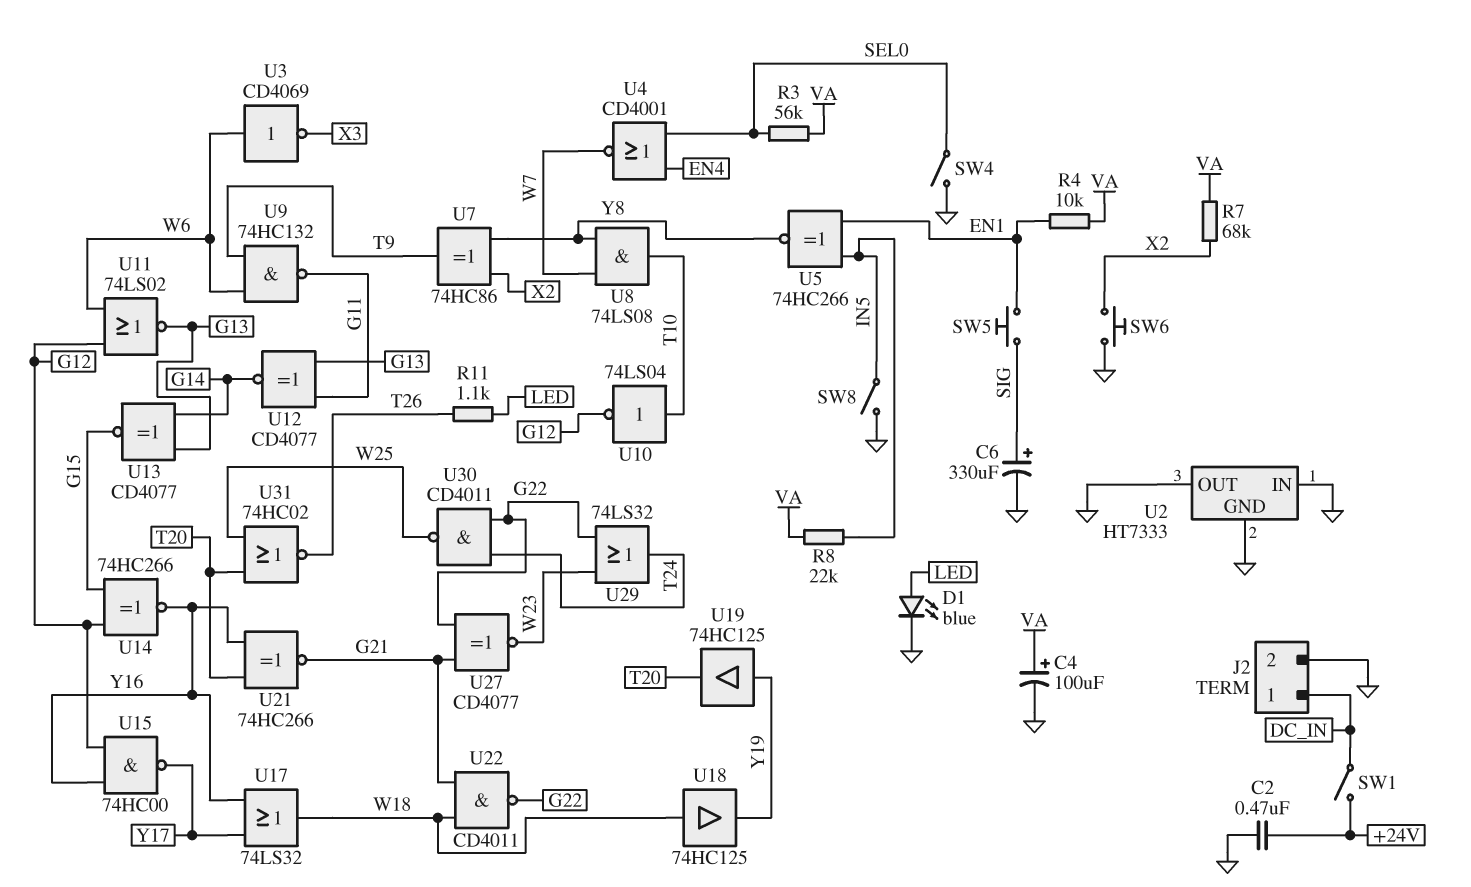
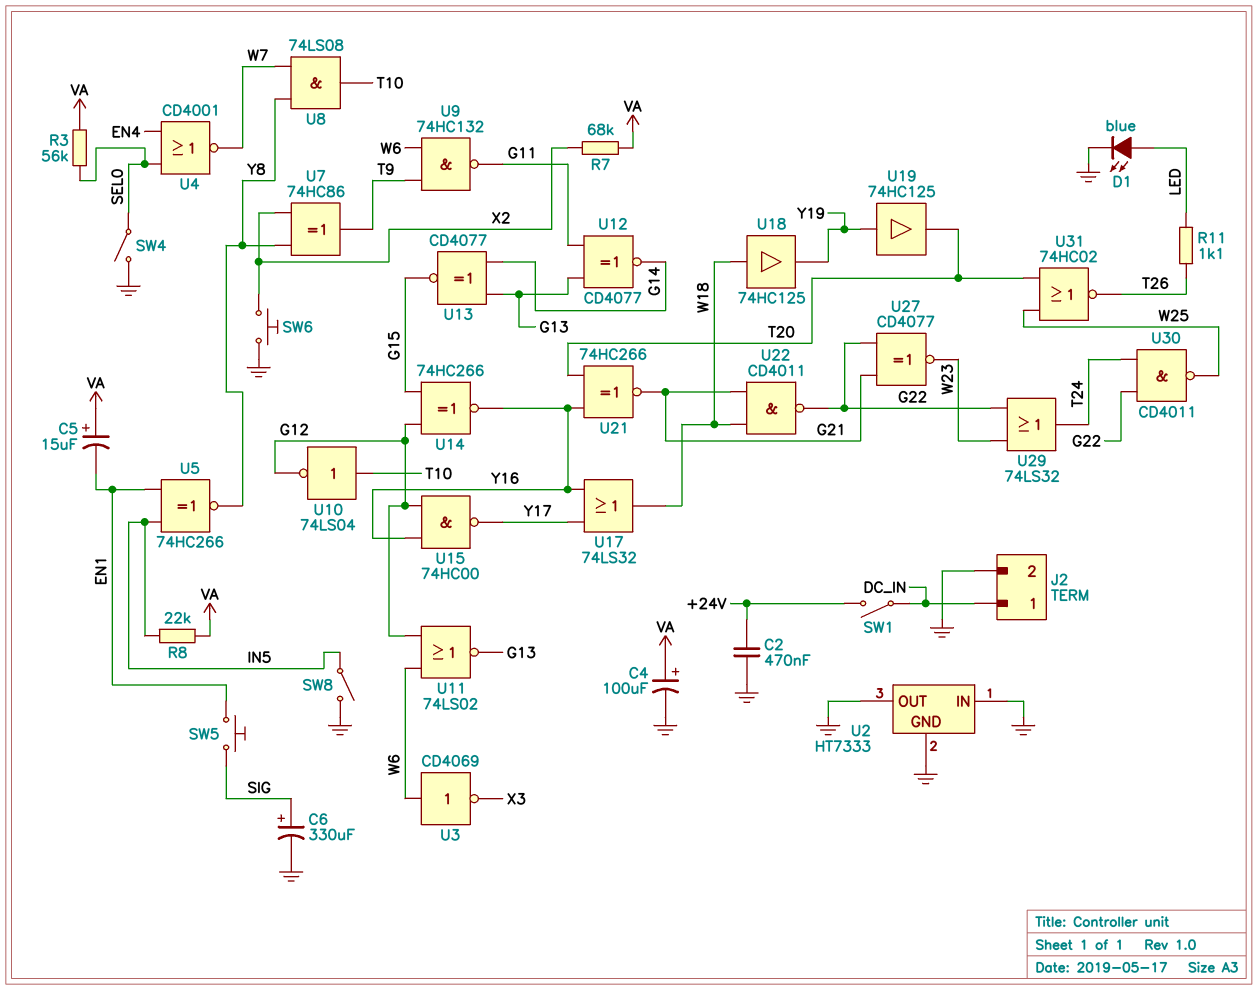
C5: none -> 15uF (plus VA, minus EN1)
R4: 10k (EN1, VA) -> none

